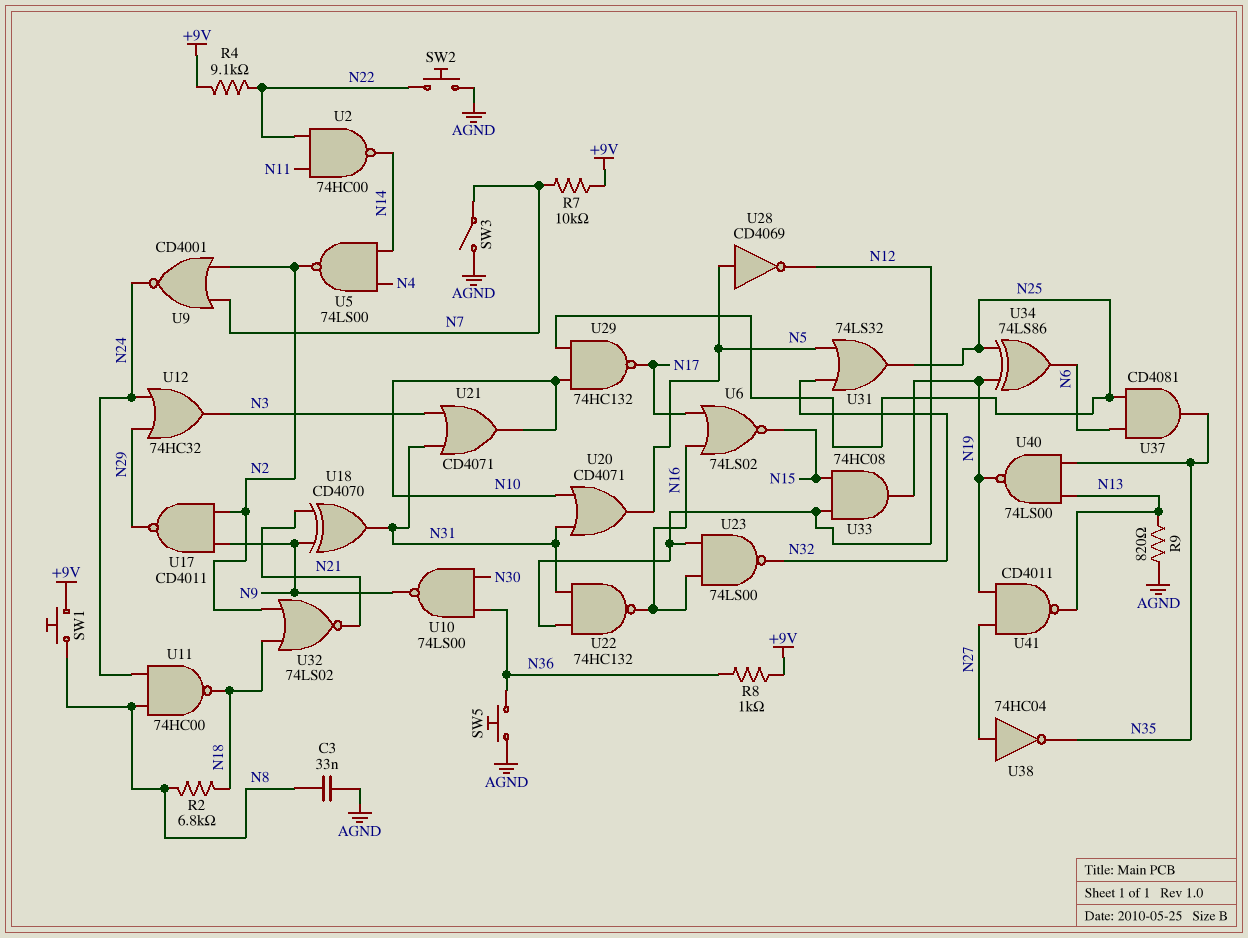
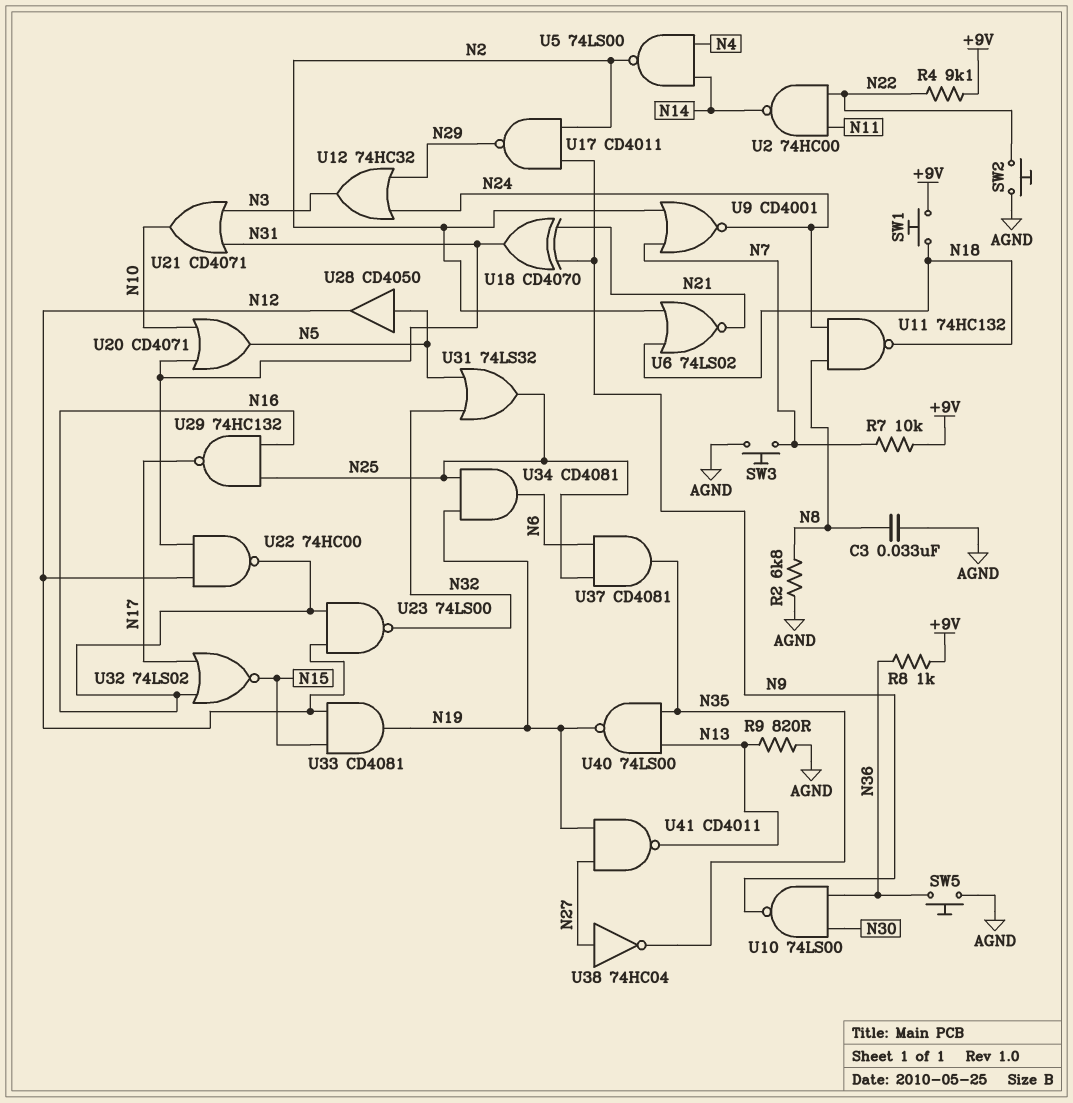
R2: 6.8k (N8, N18) -> 6.8k (AGND, N8)
SW1: button (+9V, N8) -> button (+9V, N18)
SW3: switch (AGND, N7) -> button (AGND, N7)
U6: NOR 74LS02 (in N16, in N17, out N15) -> NOR 74LS02 (in N2, in N18, out N21)
U11: NAND 74HC00 (in N8, in N24, out N18) -> NAND 74HC132 (in N8, in N24, out N18)
U22: NAND 74HC132 (in N12, in N31, out N16) -> NAND 74HC00 (in N12, in N31, out N16)
U28: NOT CD4069 (in N5, out N12) -> buffer CD4050 (in N5, out N12)
U29: NAND 74HC132 (in N10, in N25, out N17) -> NAND 74HC132 (in N16, in N25, out N17)
U32: NOR 74LS02 (in N2, in N18, out N21) -> NOR 74LS02 (in N16, in N17, out N15)
U33: AND 74HC08 (in N12, in N15, out N19) -> AND CD4081 (in N12, in N15, out N19)
U34: XOR 74LS86 (in N19, in N25, out N6) -> AND CD4081 (in N19, in N25, out N6)

